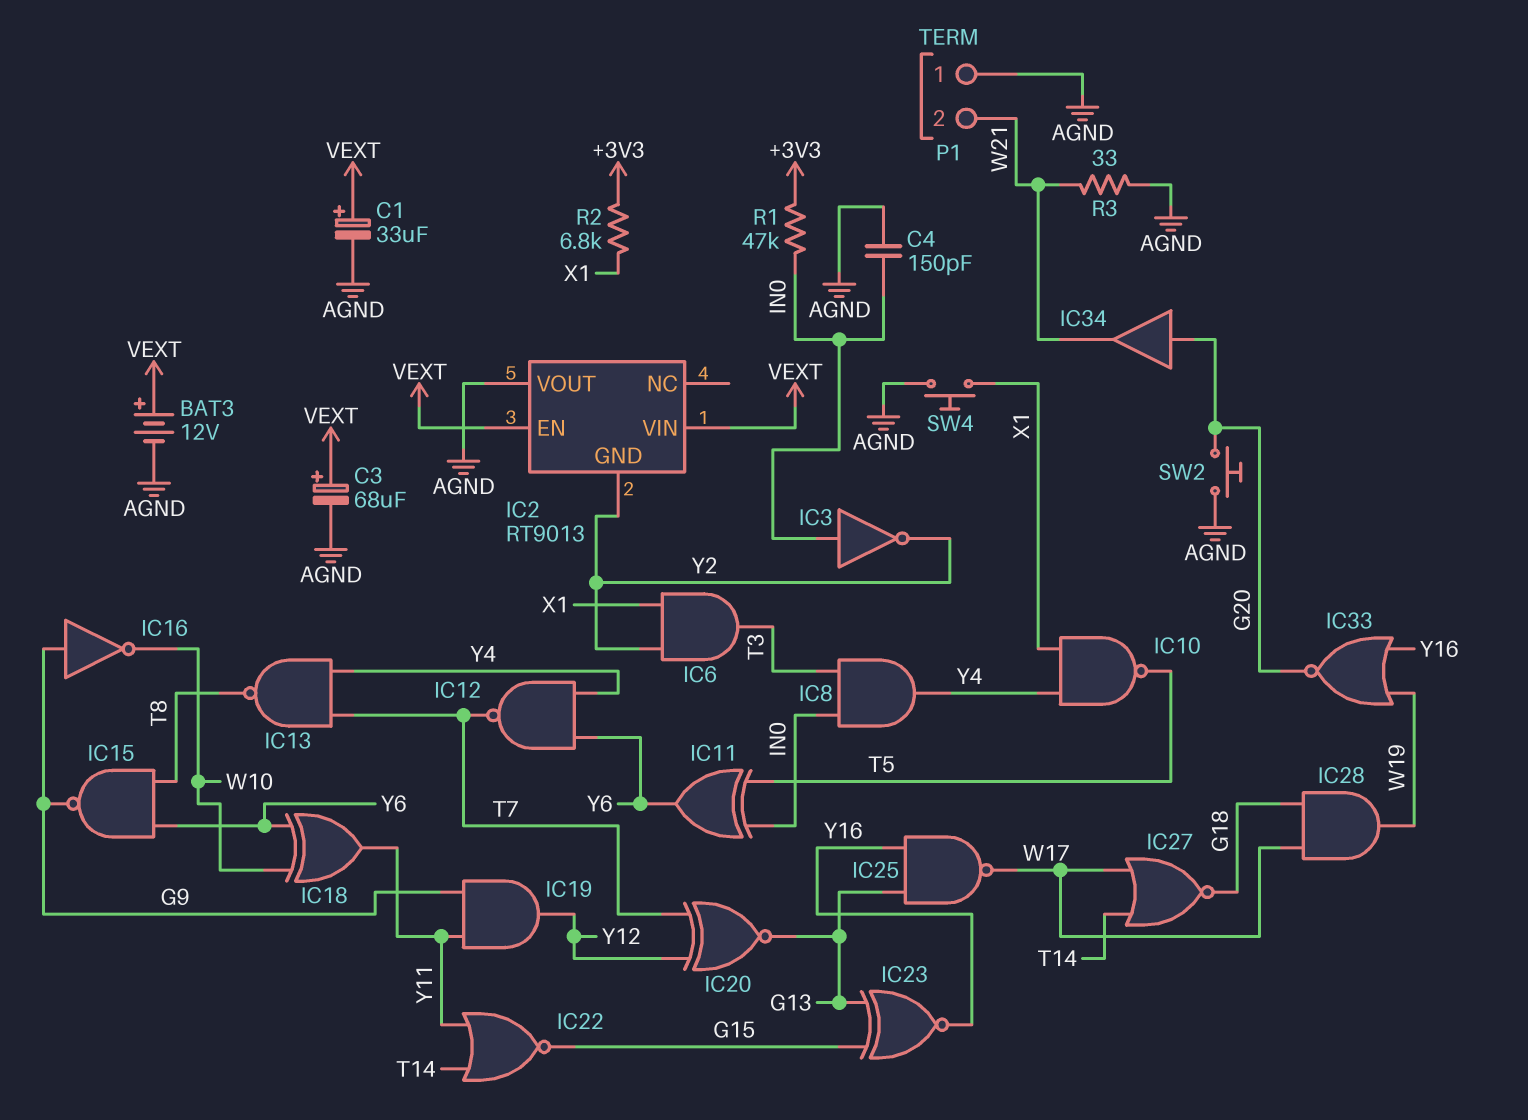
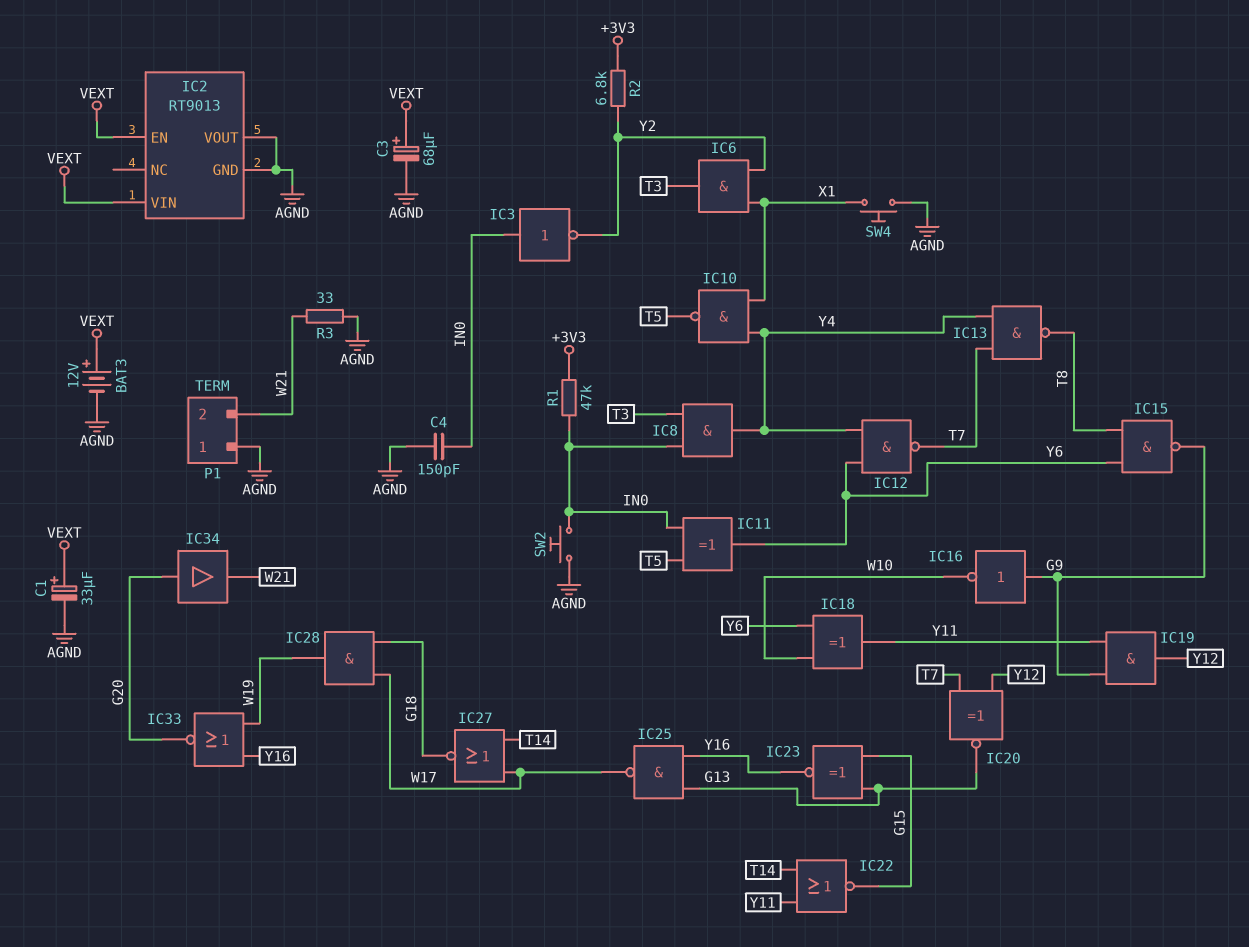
IC2 pin GND: Y2 -> AGND
R2: 6.8k (+3V3, X1) -> 6.8k (+3V3, Y2)
SW2: button (AGND, G20) -> button (AGND, IN0)

